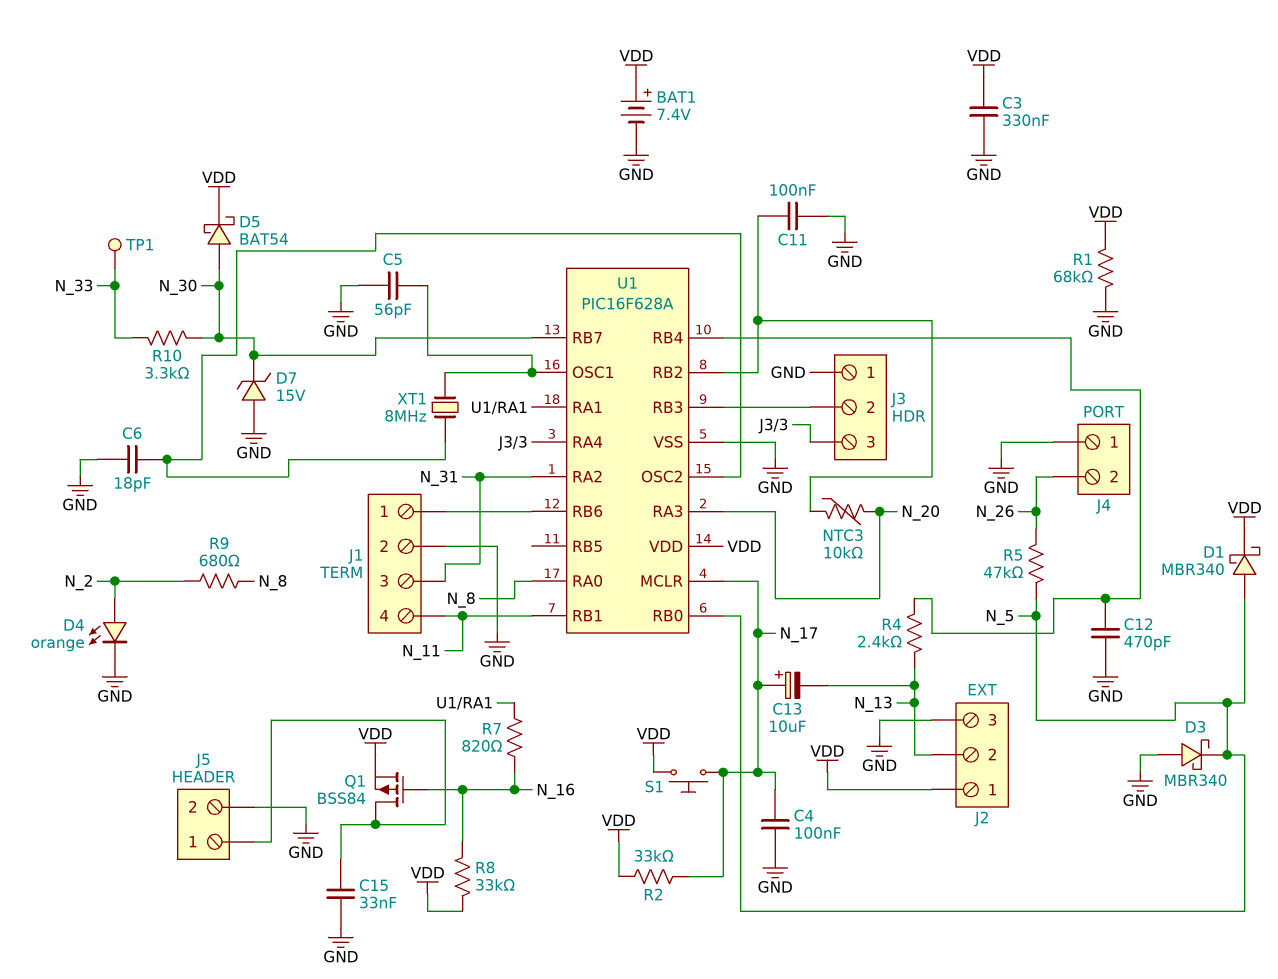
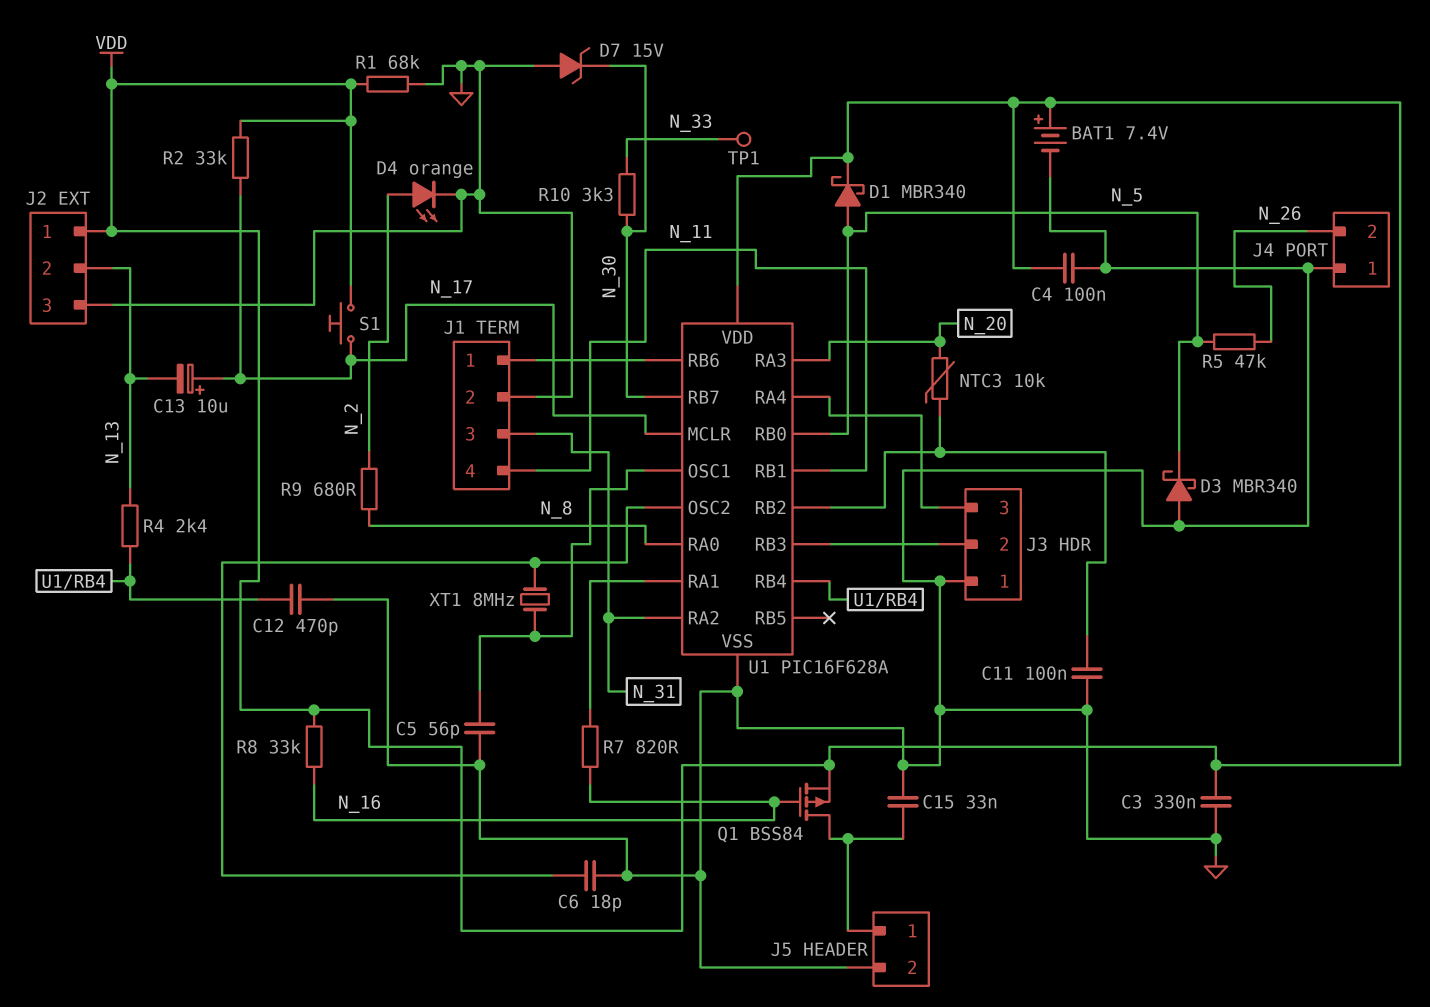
C4: 100nF (GND, N_17) -> 100nF (GND, VDD)
D5: schottky BAT54 (A N_30, K VDD) -> none

